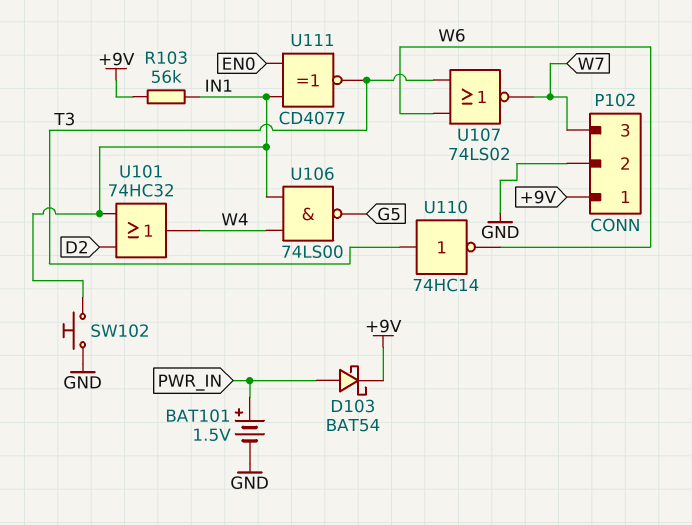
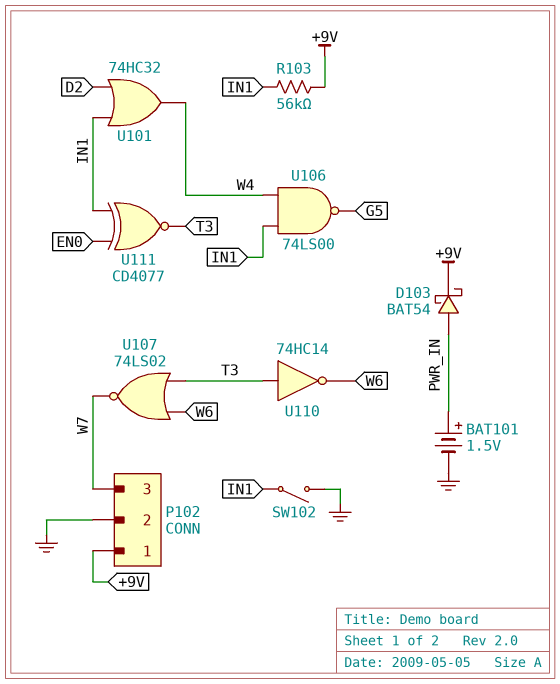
SW102: button (GND, IN1) -> switch (GND, IN1)

